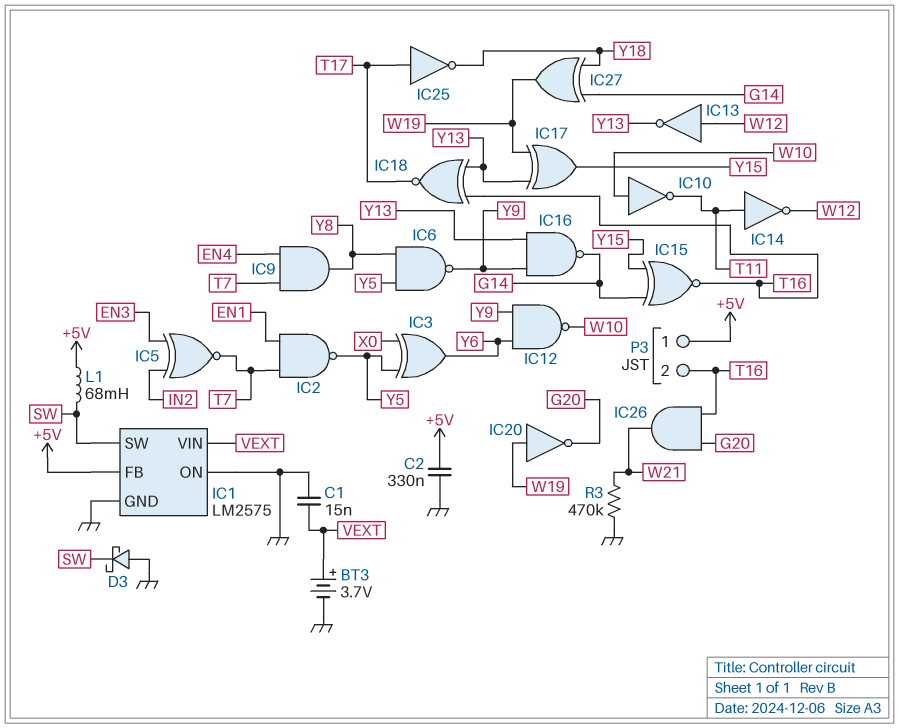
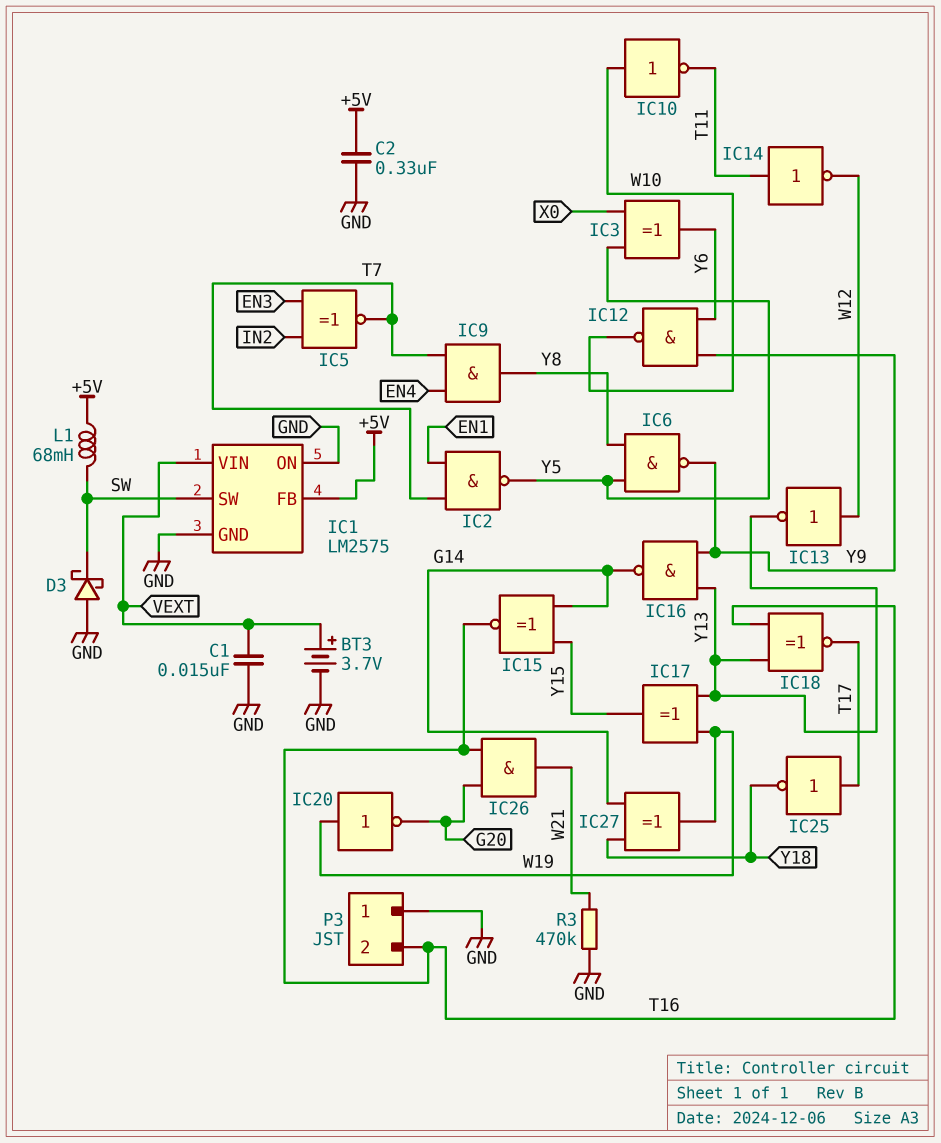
P3 pin 1: +5V -> GND

